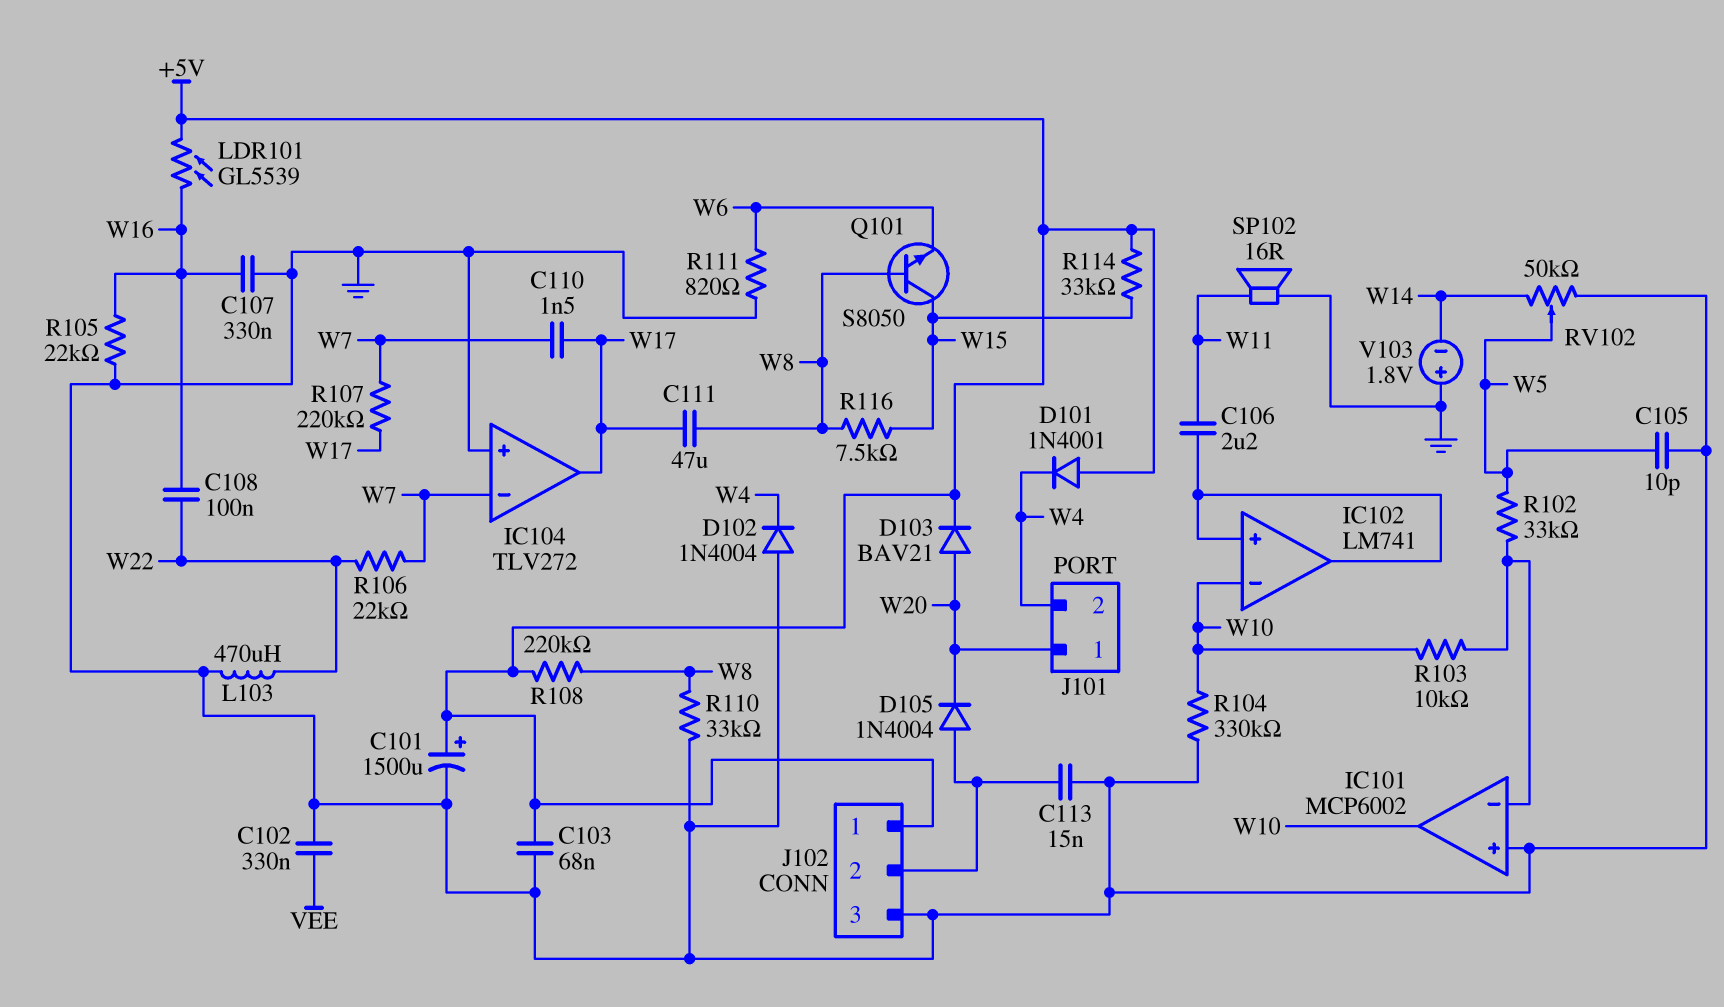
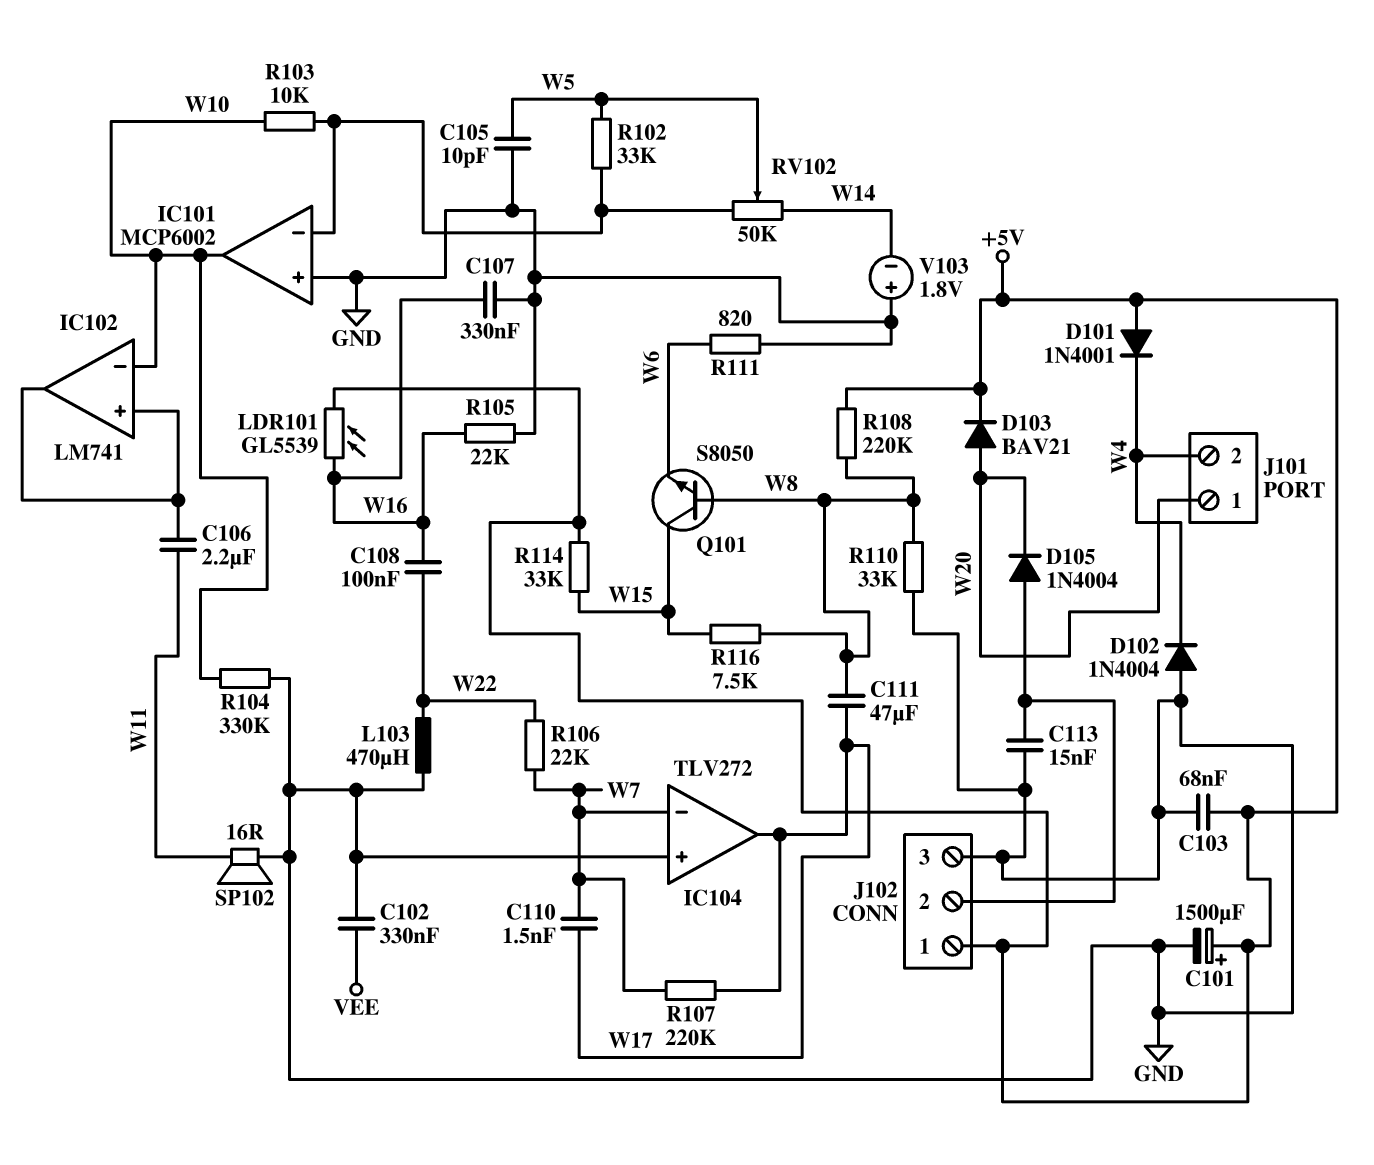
RV102: 50k (GND, W14, wiper W5) -> 50k (IC101/in-, W14, wiper W5)

